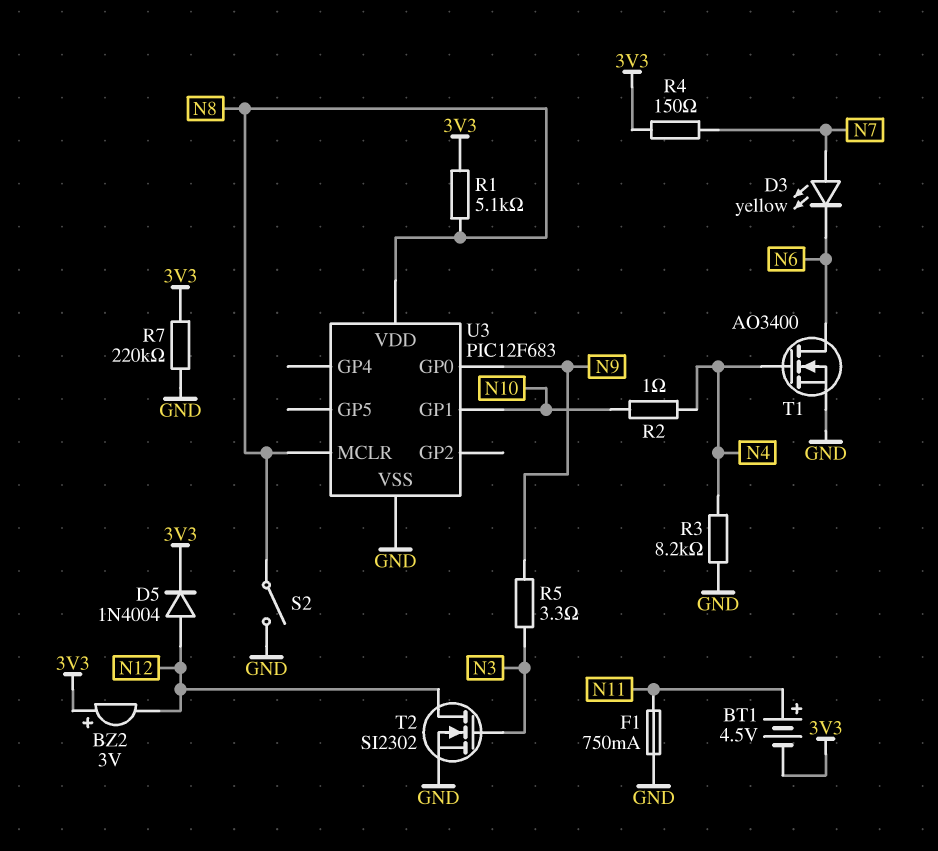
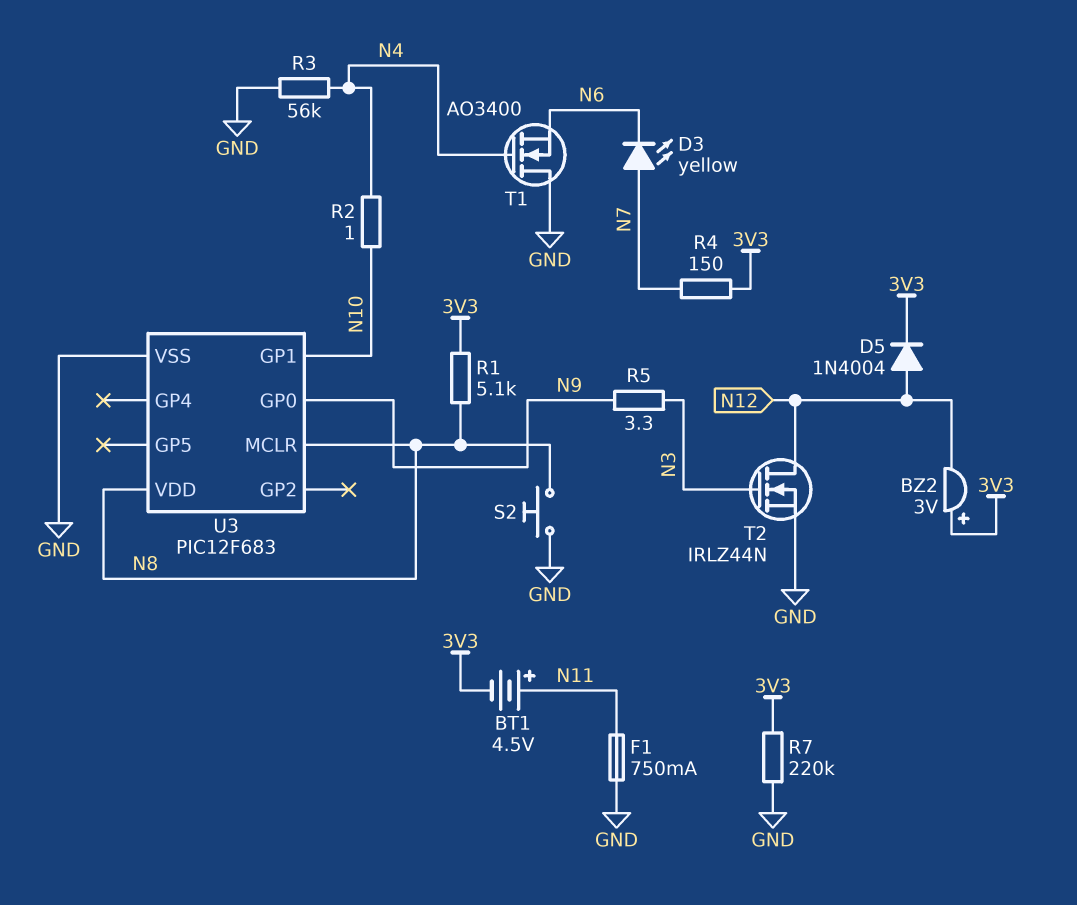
R3: 8.2k (GND, N4) -> 56k (GND, N4)
S2: switch (GND, N8) -> button (GND, N8)
T1: NMOS AO3400 (G N4, D N6, S GND) -> NMOS AO3400 (G N4, D GND, S N6)
T2: NMOS SI2302 (G N3, D N12, S GND) -> NMOS IRLZ44N (G N3, D N12, S GND)

